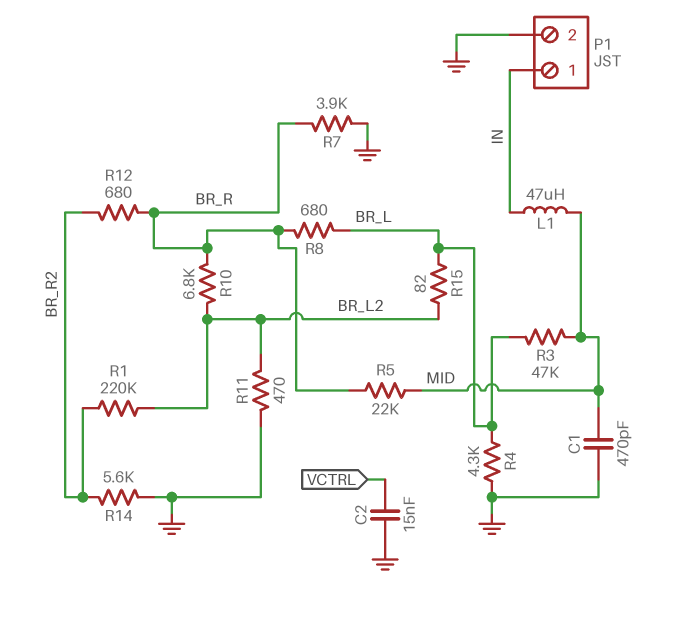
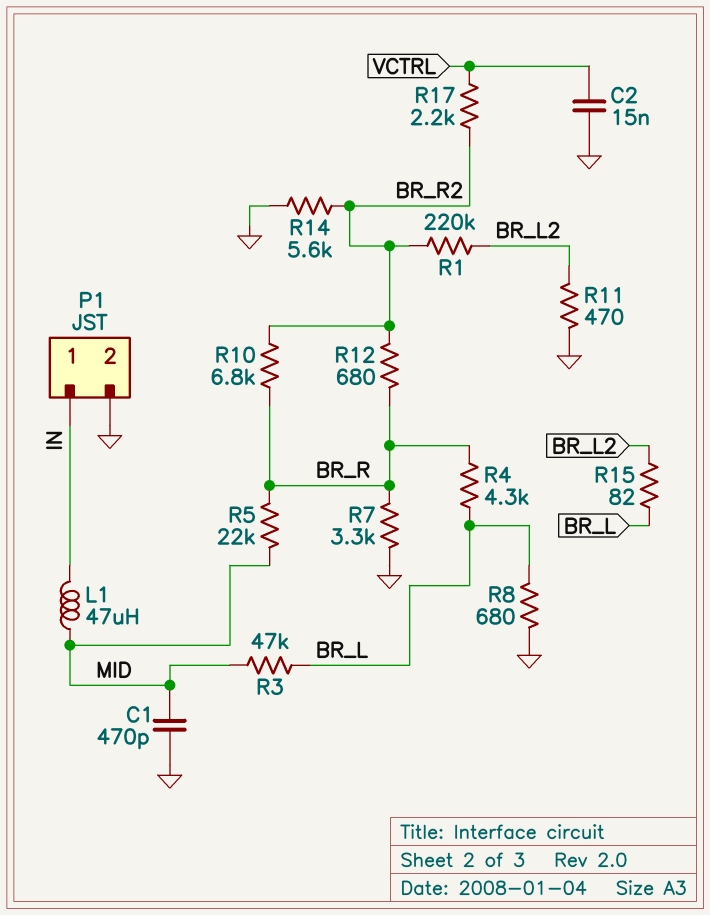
R4: 4.3k (BR_L, GND) -> 4.3k (BR_L, BR_R)
R7: 3.9k (BR_R, GND) -> 3.3k (BR_R, GND)
R8: 680 (BR_L, BR_R) -> 680 (BR_L, GND)
R10: 6.8k (BR_L2, BR_R) -> 6.8k (BR_R, BR_R2)
R17: none -> 2.2k (BR_R2, VCTRL)

